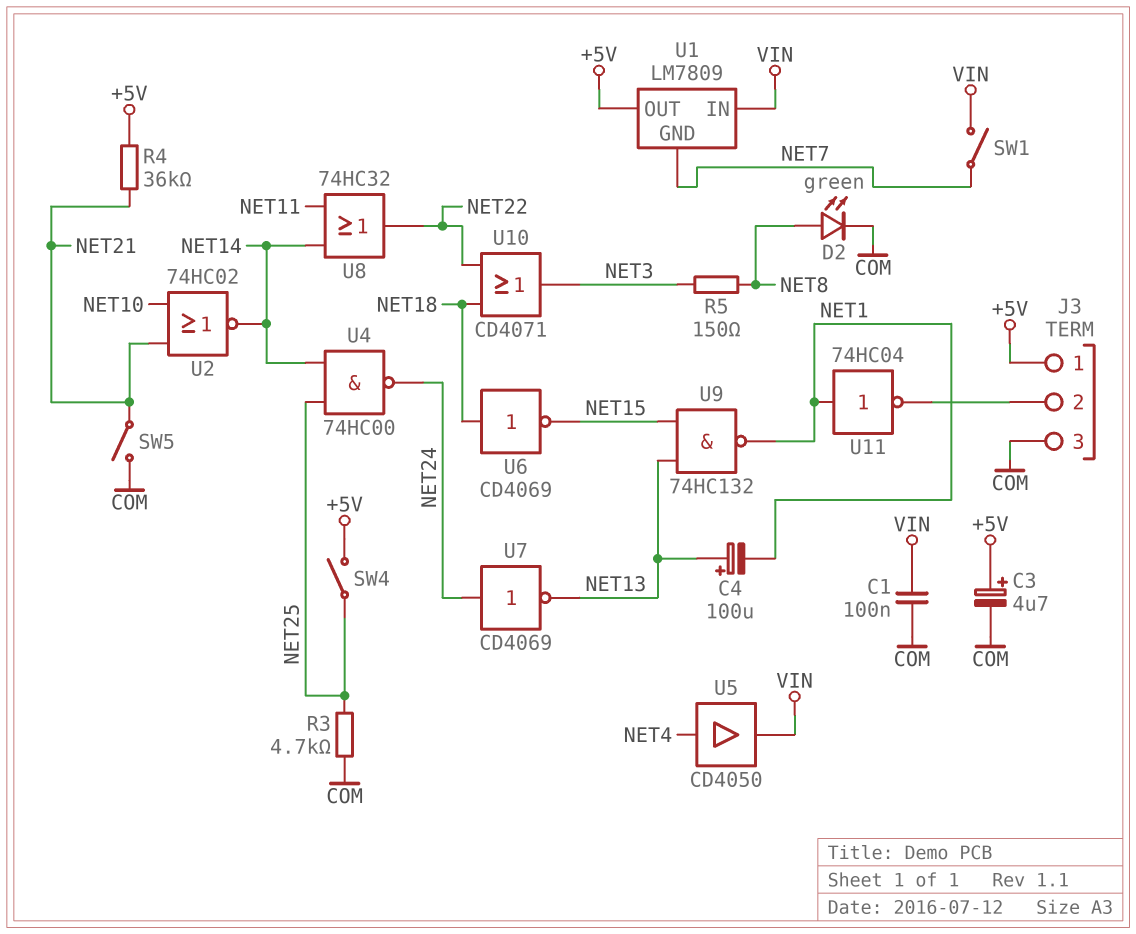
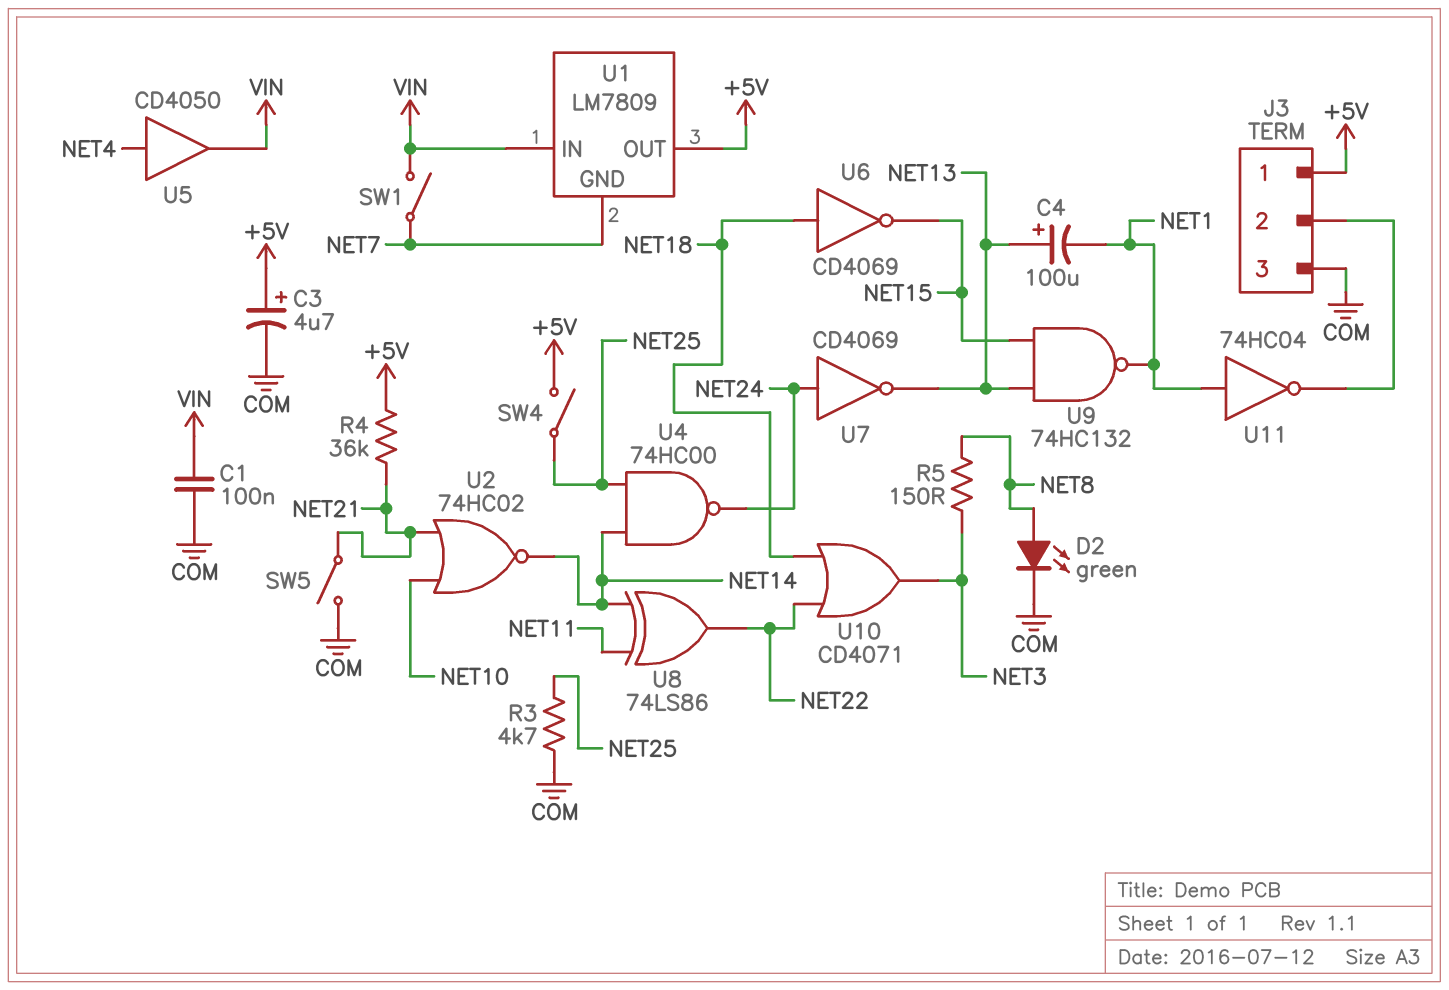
U8: OR 74HC32 (in NET11, in NET14, out NET22) -> XOR 74LS86 (in NET11, in NET14, out NET22)

